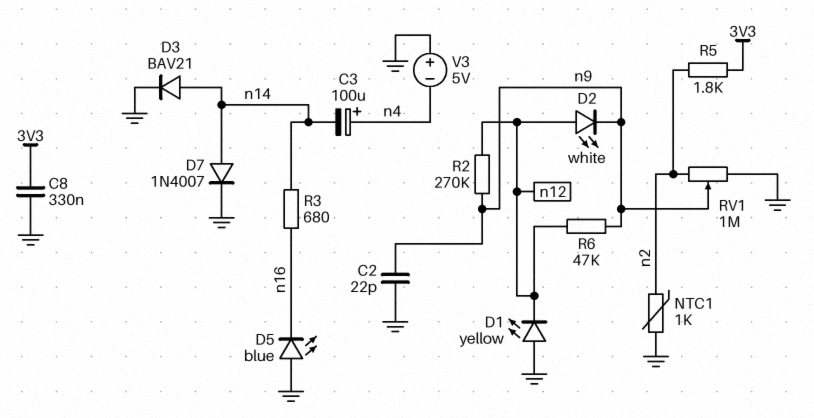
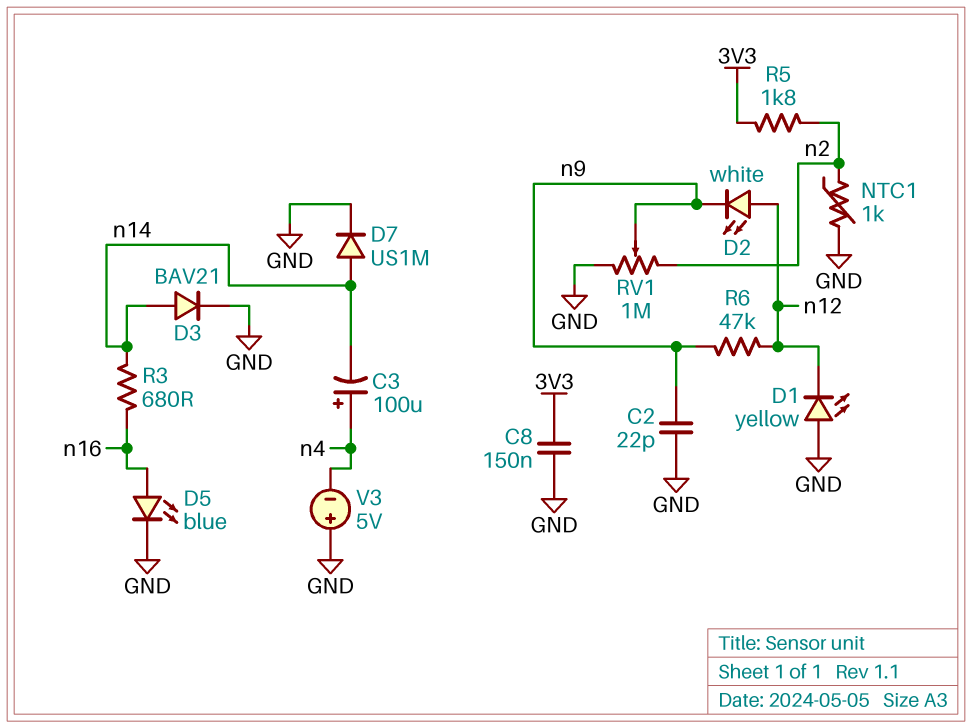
C8: 330nF (3V3, GND) -> 150nF (3V3, GND)
D5: LED blue (A GND, K n16) -> LED blue (A n16, K GND)
D7: diode 1N4007 (A n14, K GND) -> diode US1M (A n14, K GND)
R2: 270k (n9, n12) -> none

